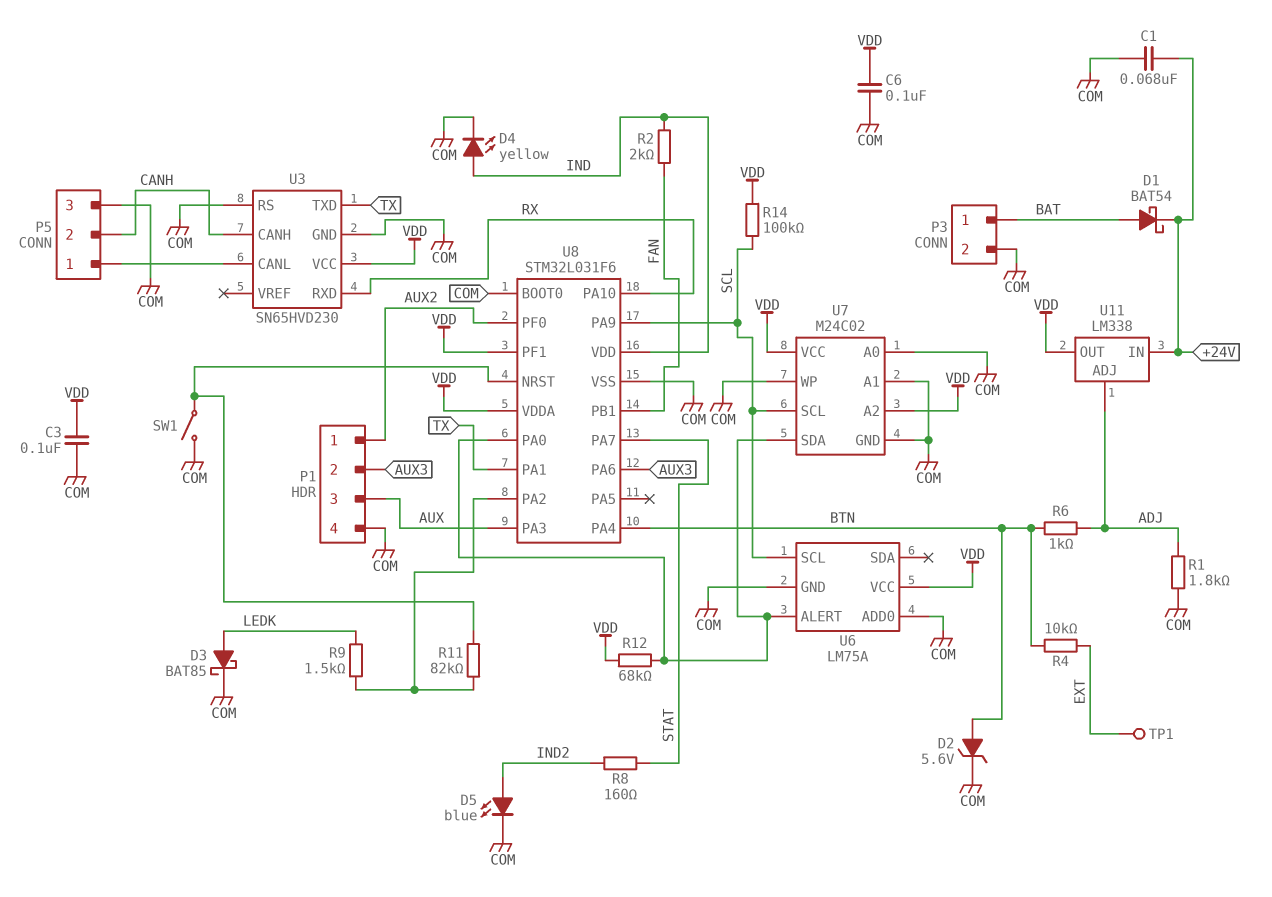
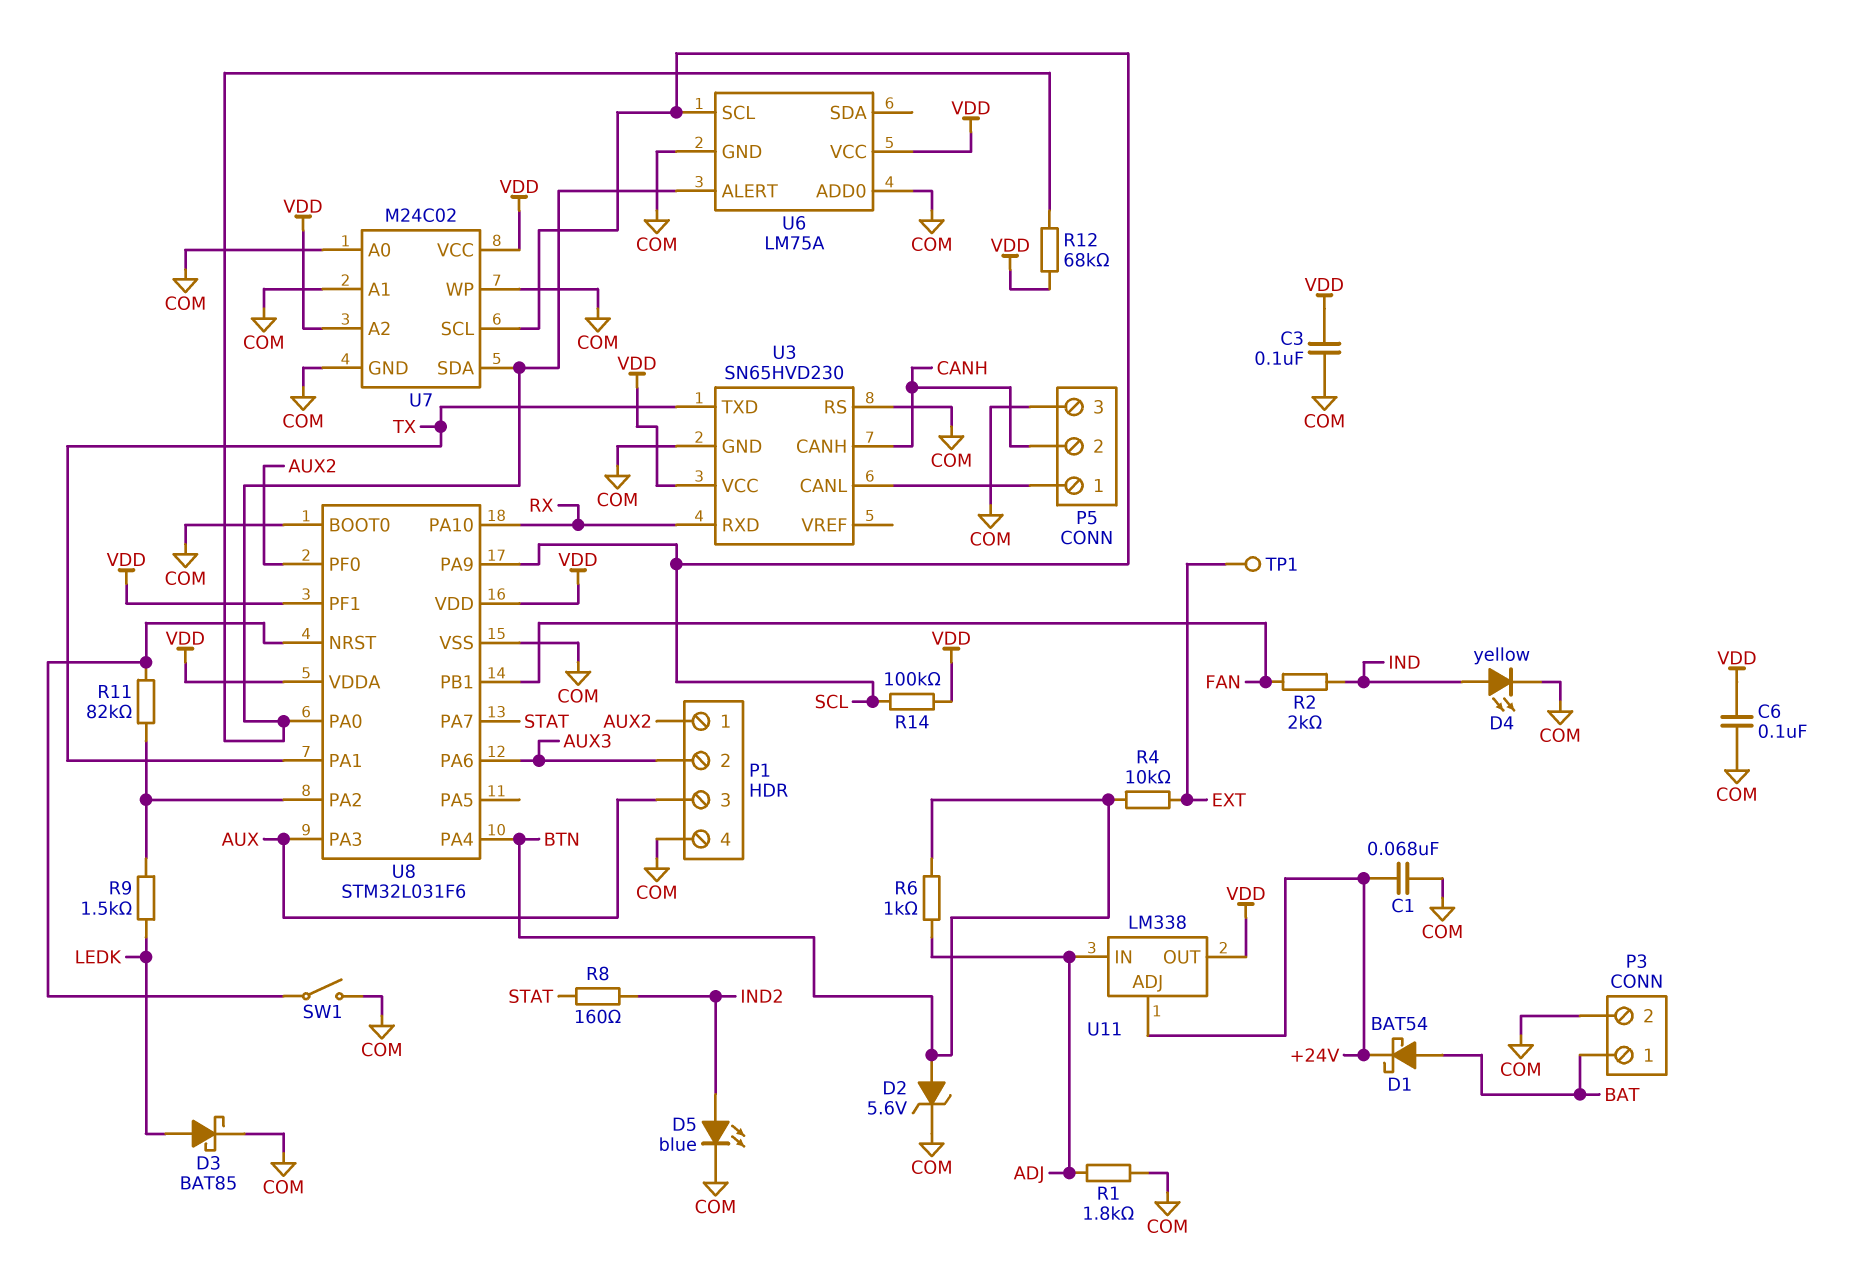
U8 pin VDD: IND -> VDD
U11 pin ADJ: ADJ -> +24V
U11 pin IN: +24V -> ADJ

